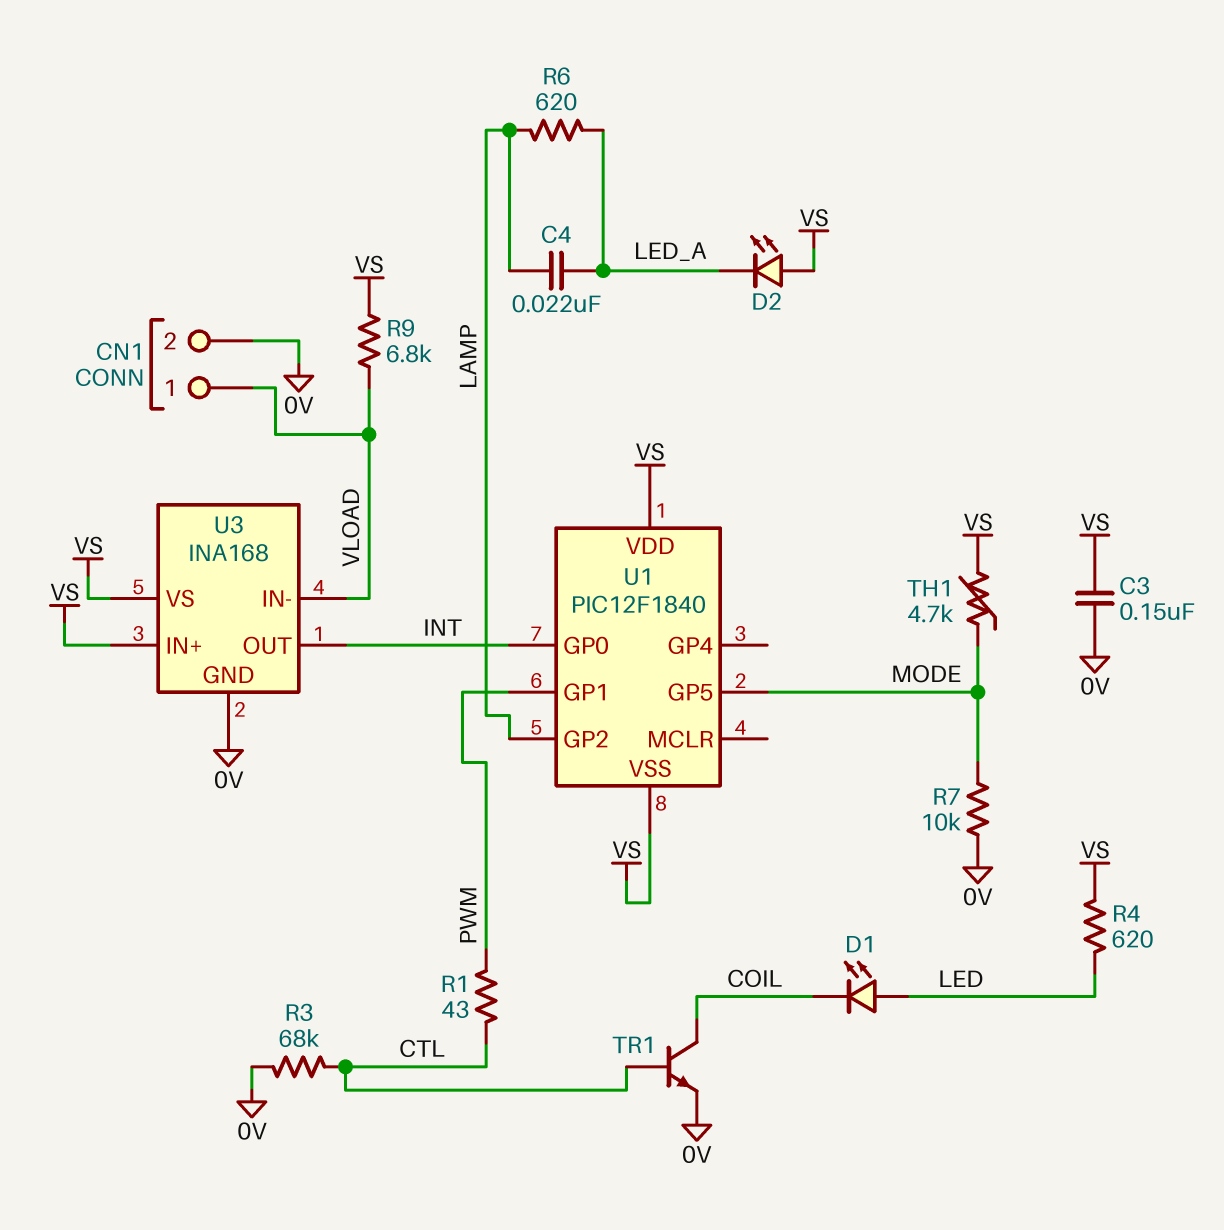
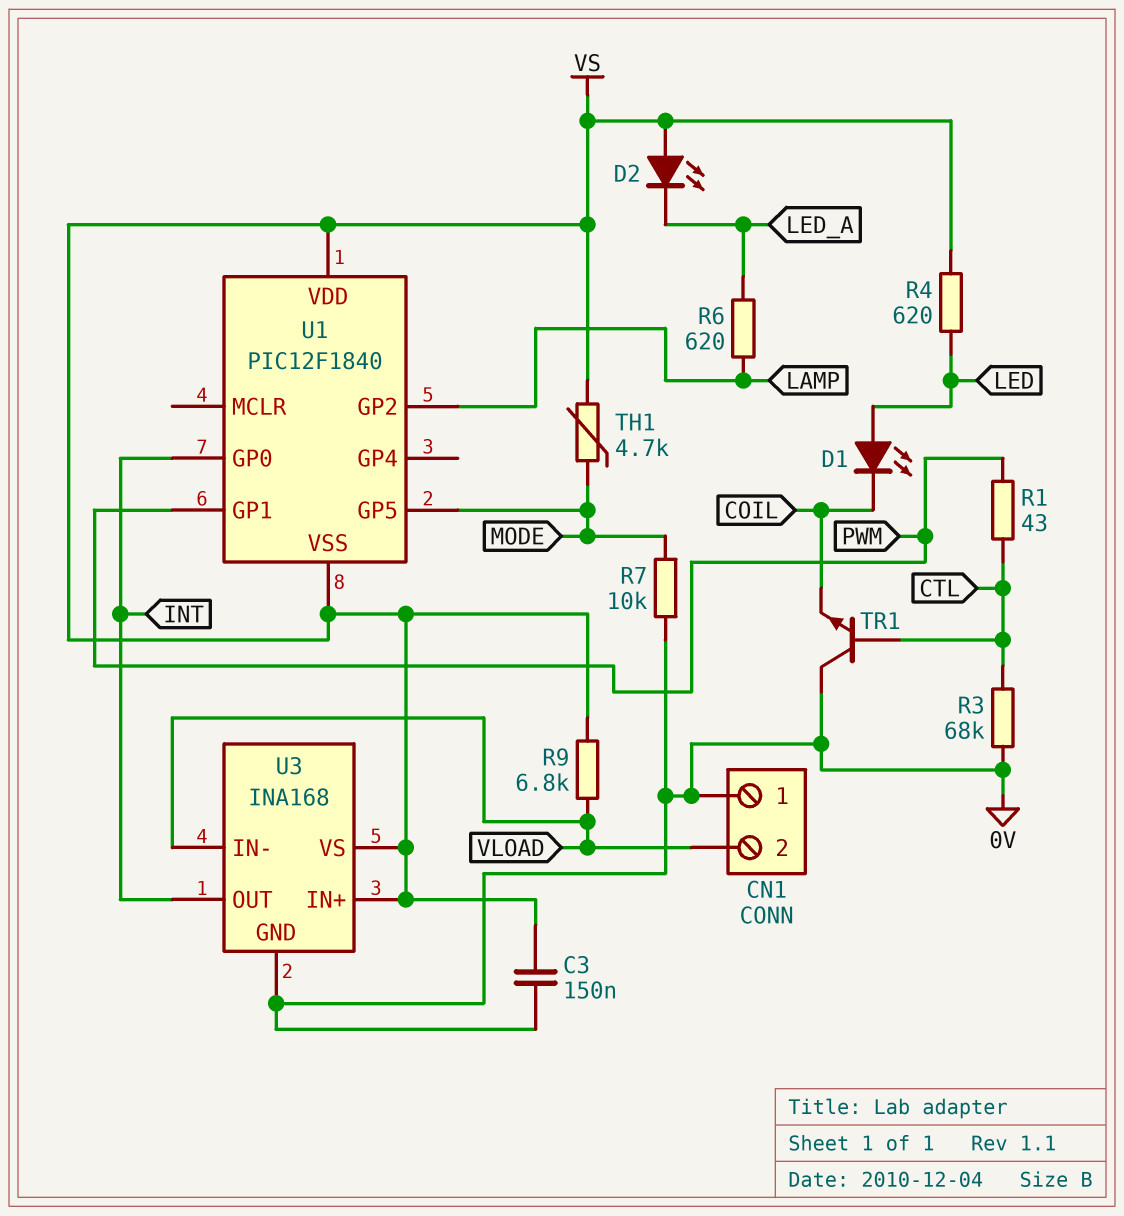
C4: 22nF (LAMP, LED_A) -> none
CN1 pin 1: VLOAD -> 0V
CN1 pin 2: 0V -> VLOAD
TR1: NPN (B CTL, C COIL, E 0V) -> NPN (B CTL, C 0V, E COIL)

